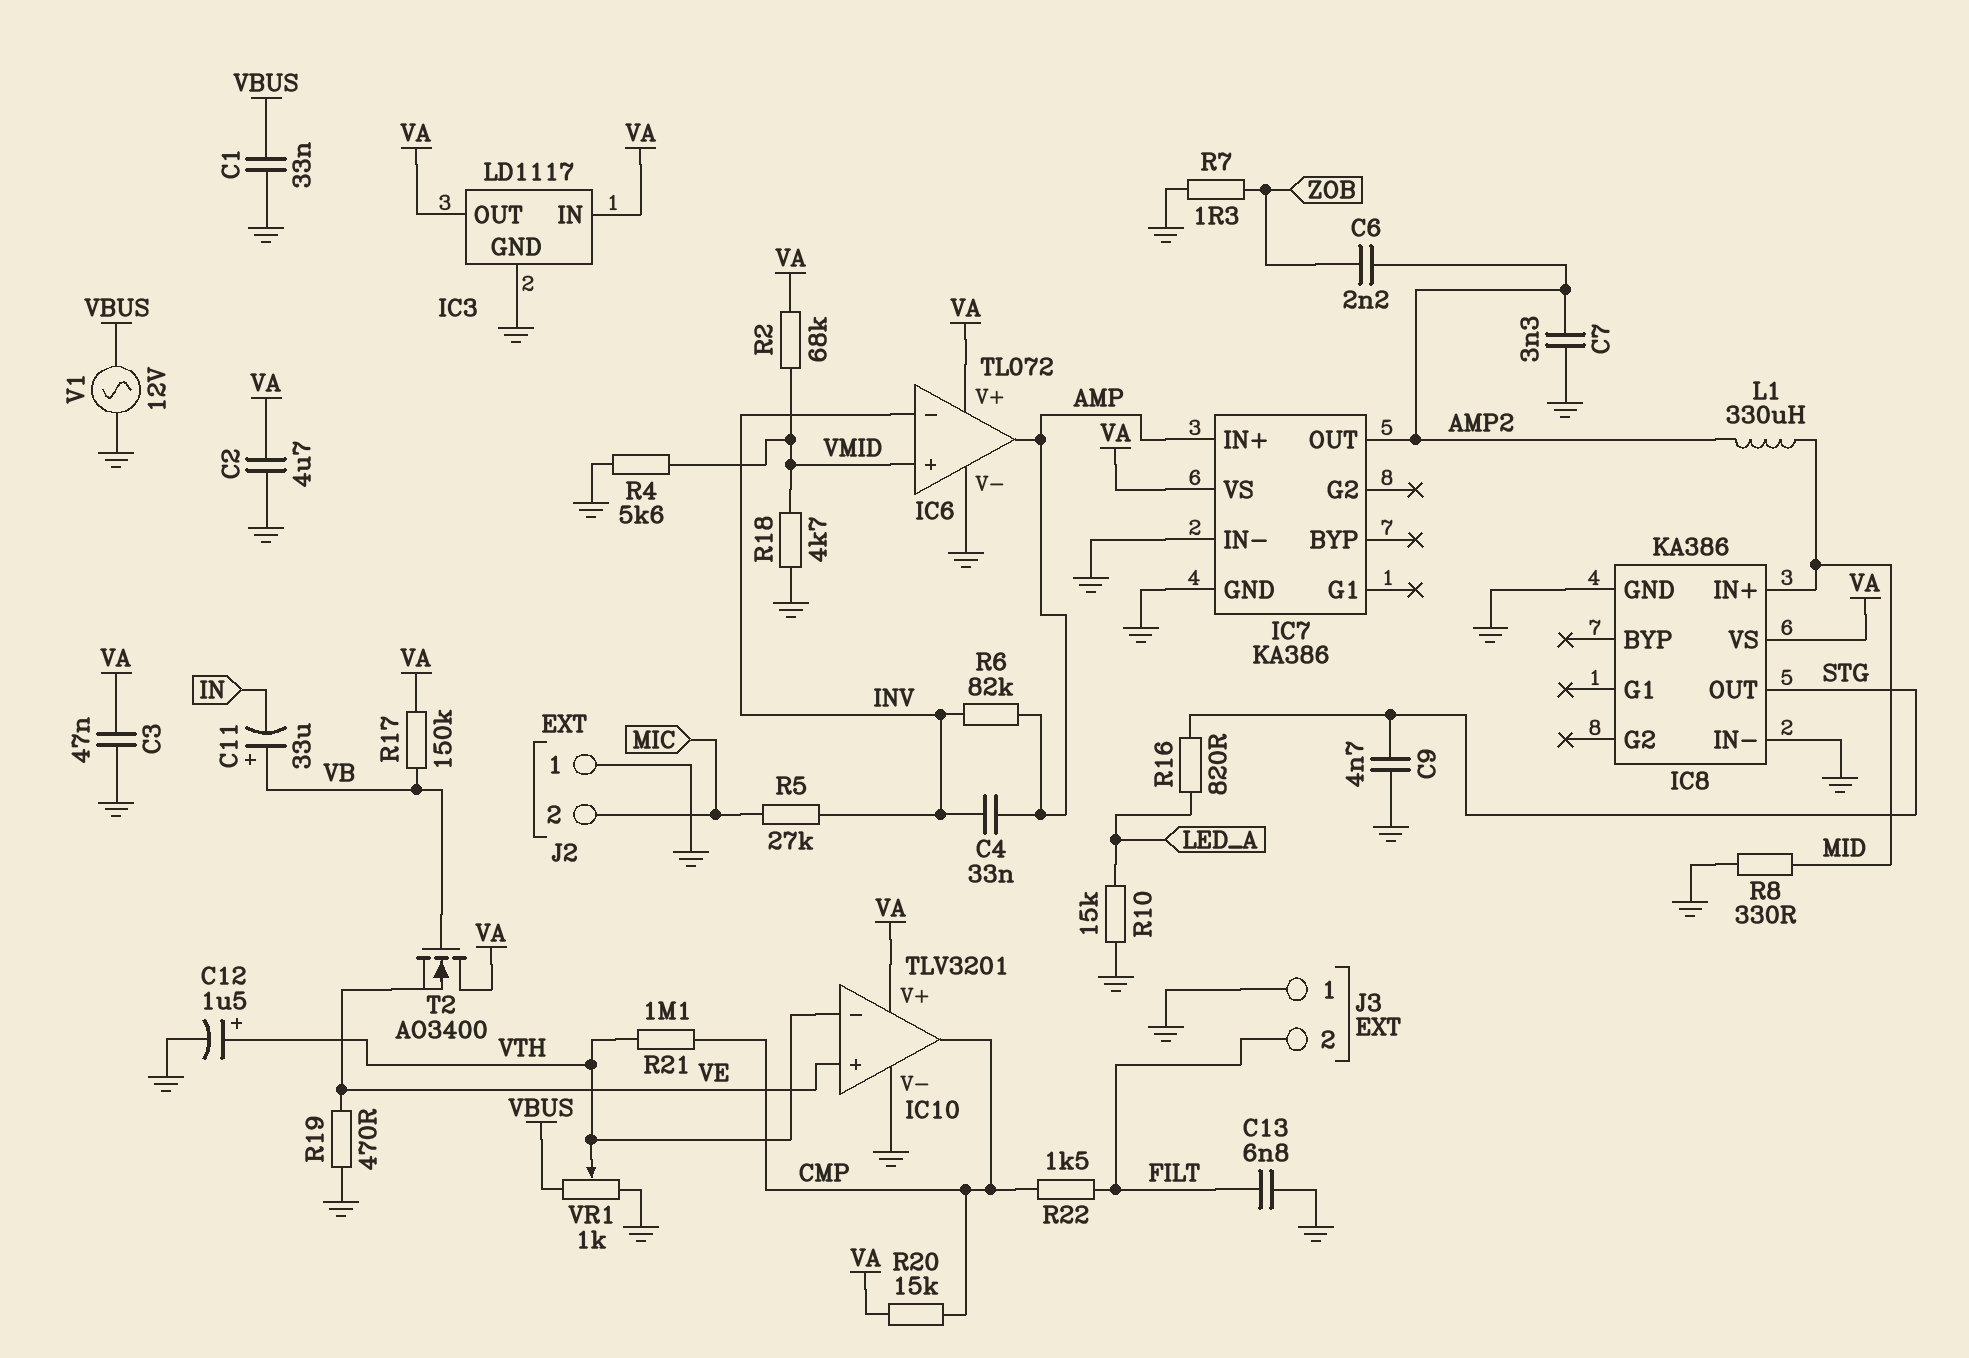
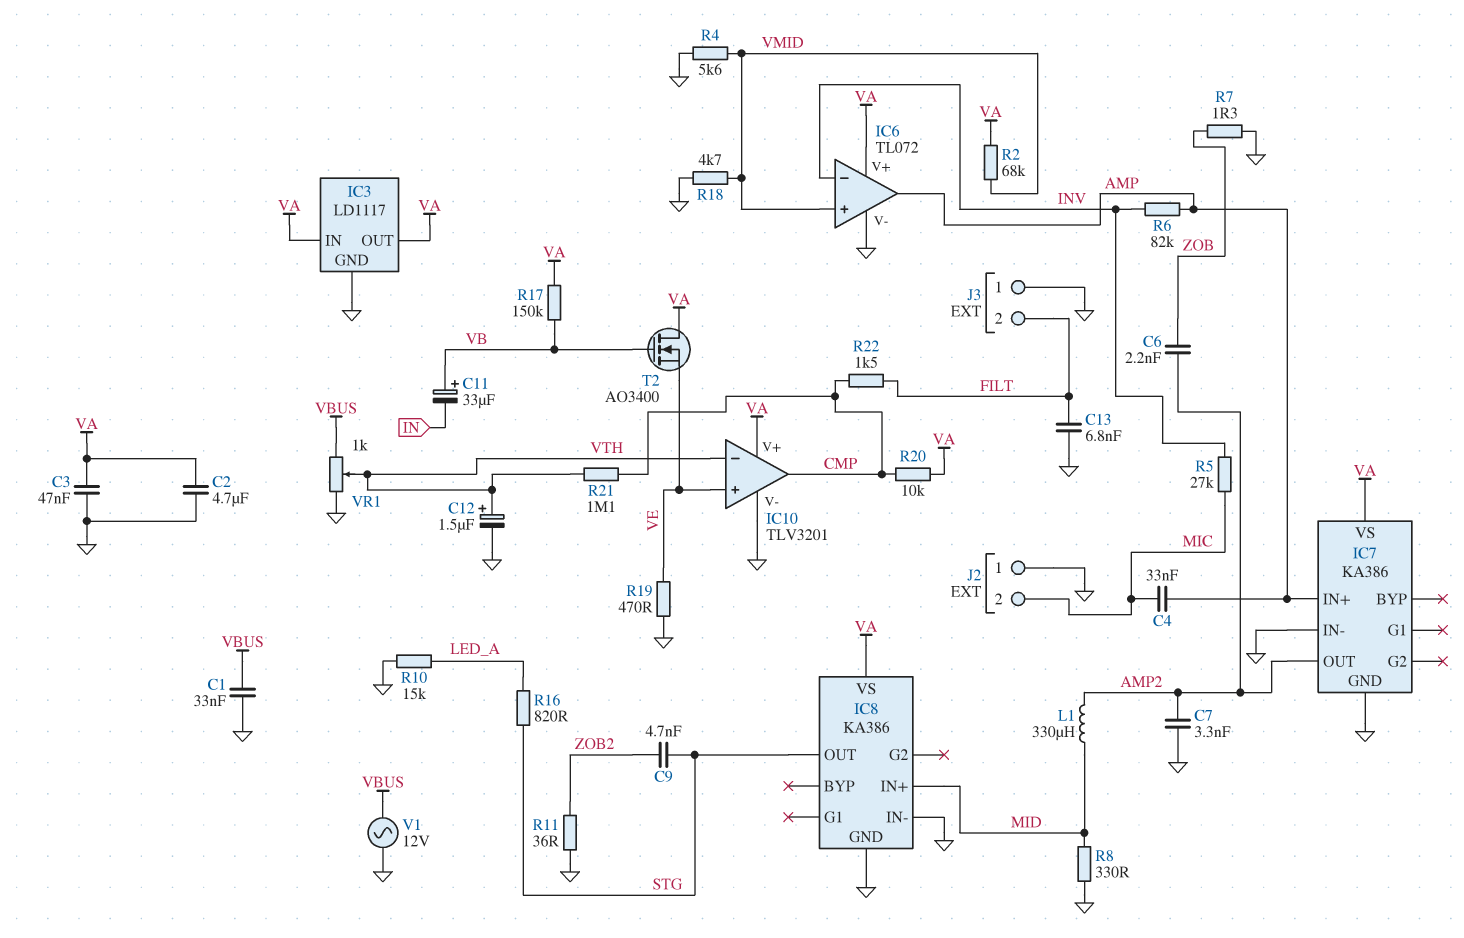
C4: 33nF (AMP, INV) -> 33nF (AMP, MIC)
C9: 4.7nF (GND, STG) -> 4.7nF (STG, ZOB2)
R11: none -> 36 (GND, ZOB2)
R20: 15k (CMP, VA) -> 10k (CMP, VA)

